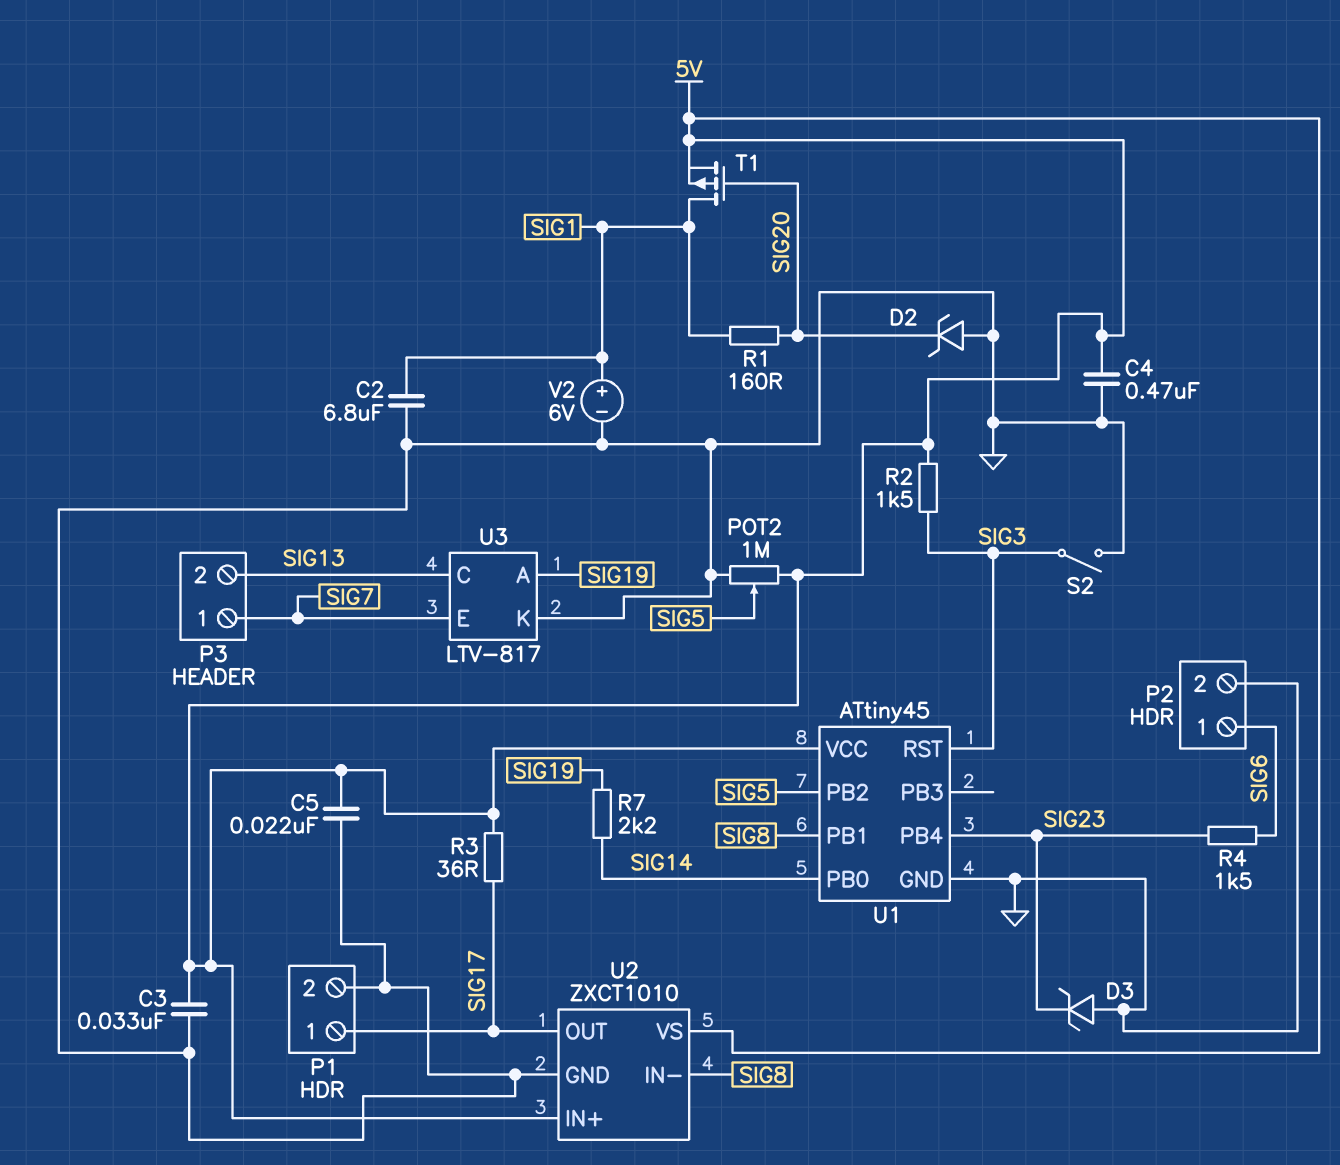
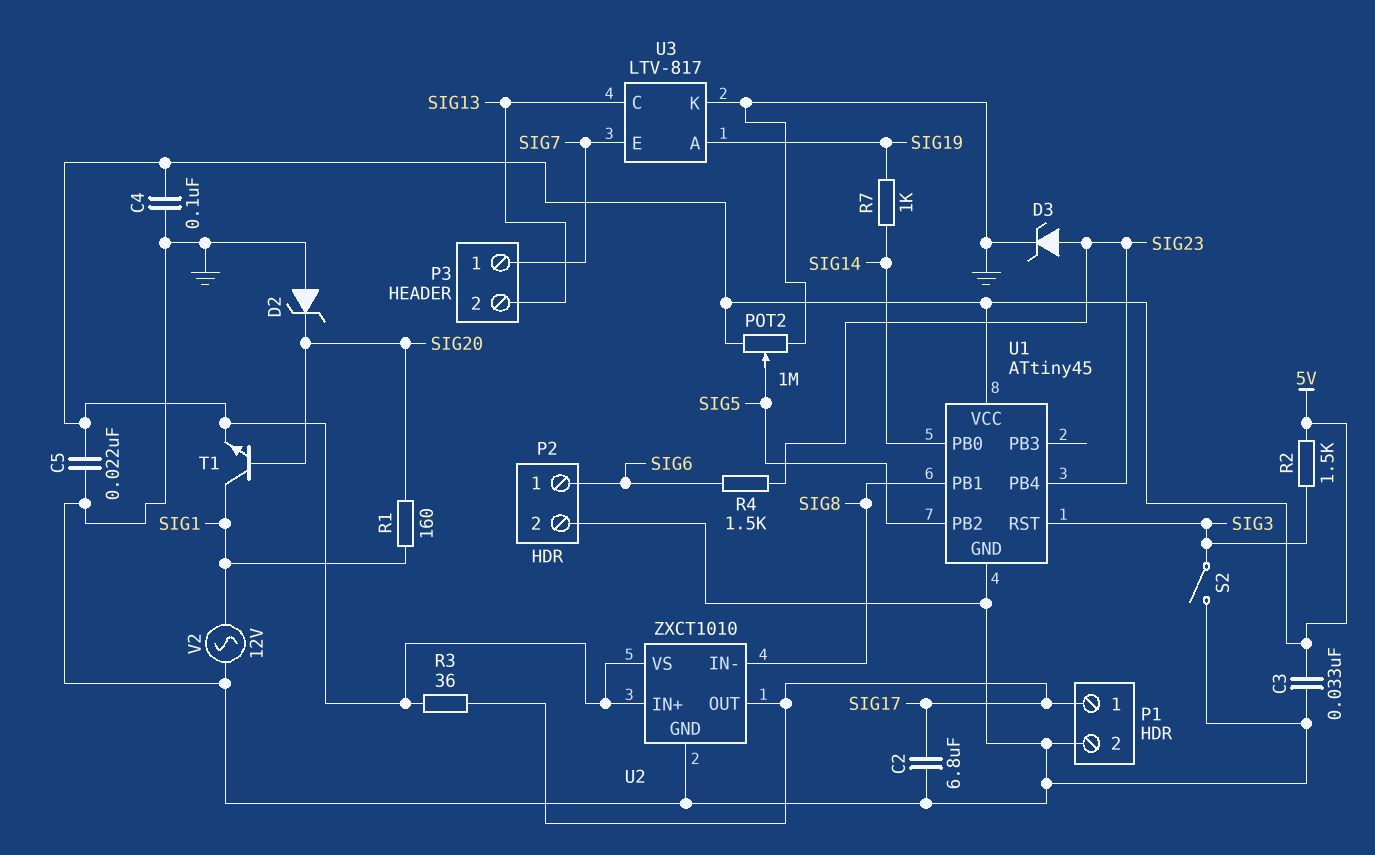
C2: 6.8uF (GND, SIG1) -> 6.8uF (GND, SIG17)
C4: 470nF (5V, GND) -> 100nF (5V, GND)
D3: zener (A GND, K SIG23) -> zener (A SIG23, K GND)
R7: 2.2k (SIG14, SIG19) -> 1k (SIG14, SIG19)
T1: PMOS (G SIG20, D SIG1, S 5V) -> NPN (B SIG20, C SIG1, E 5V)
V2: 6V (plus SIG1, minus GND) -> AC 12V (GND, SIG1)

